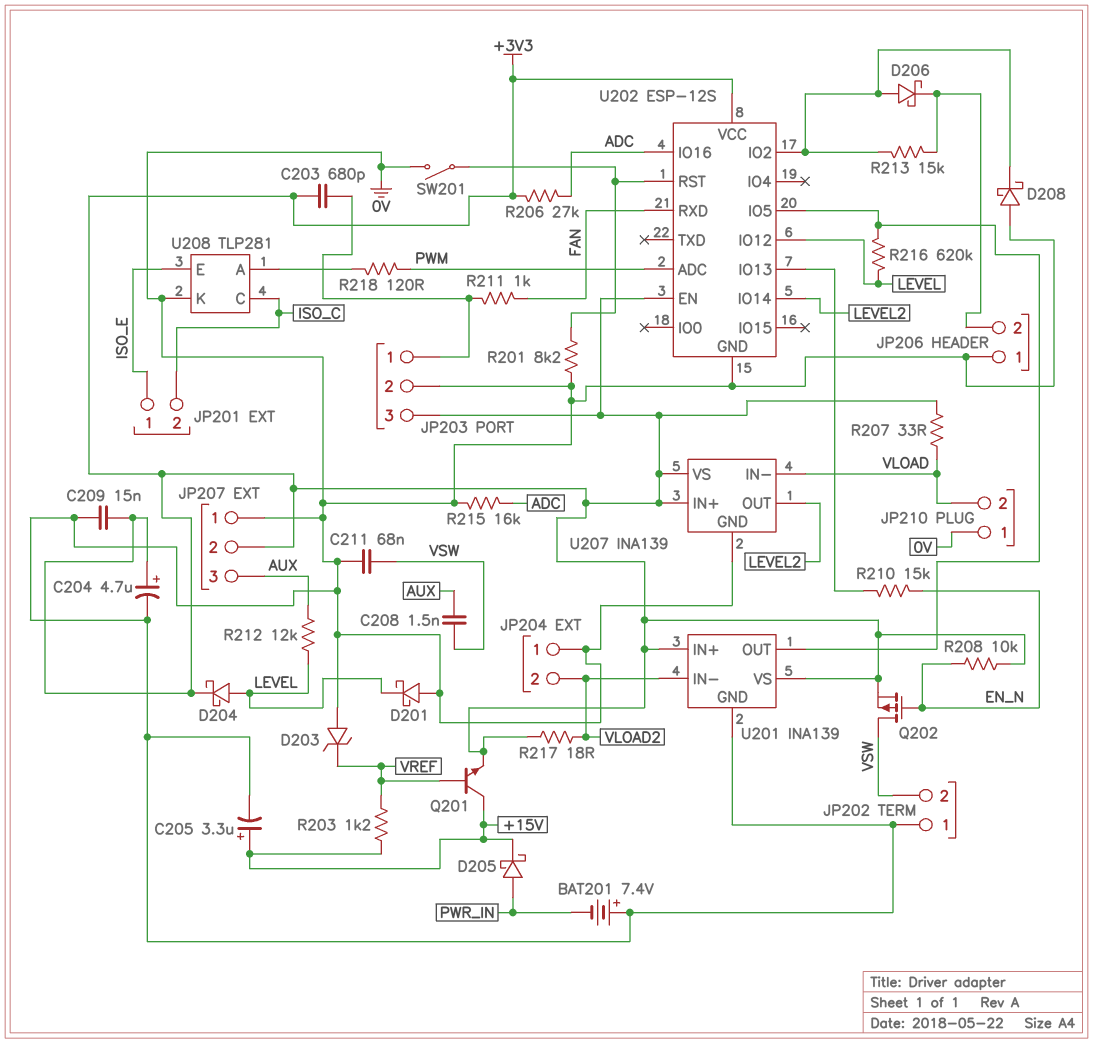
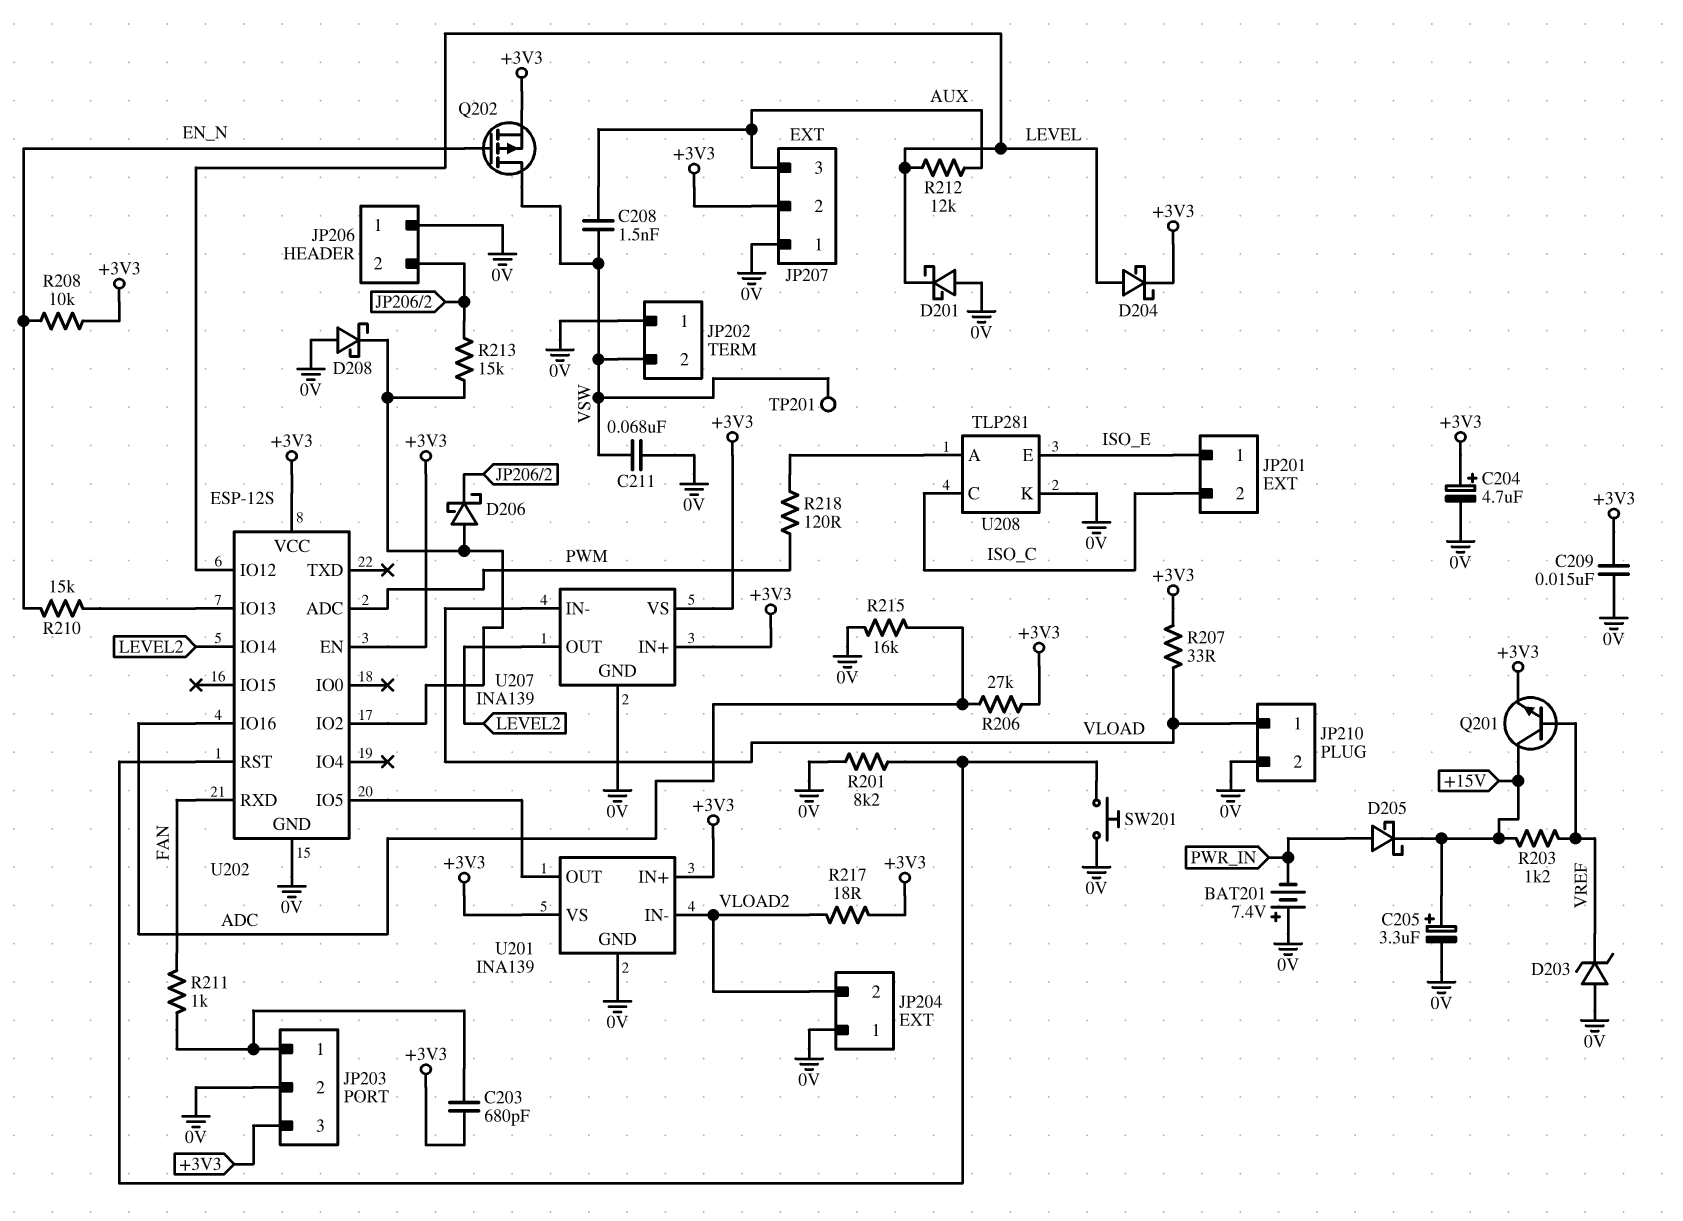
JP210 pin 1: 0V -> VLOAD
JP210 pin 2: VLOAD -> 0V
R216: 620k (LEVEL, U201/OUT) -> none
SW201: switch (0V, U202/RST) -> button (0V, U202/RST)
TP201: none -> test point (VSW)

